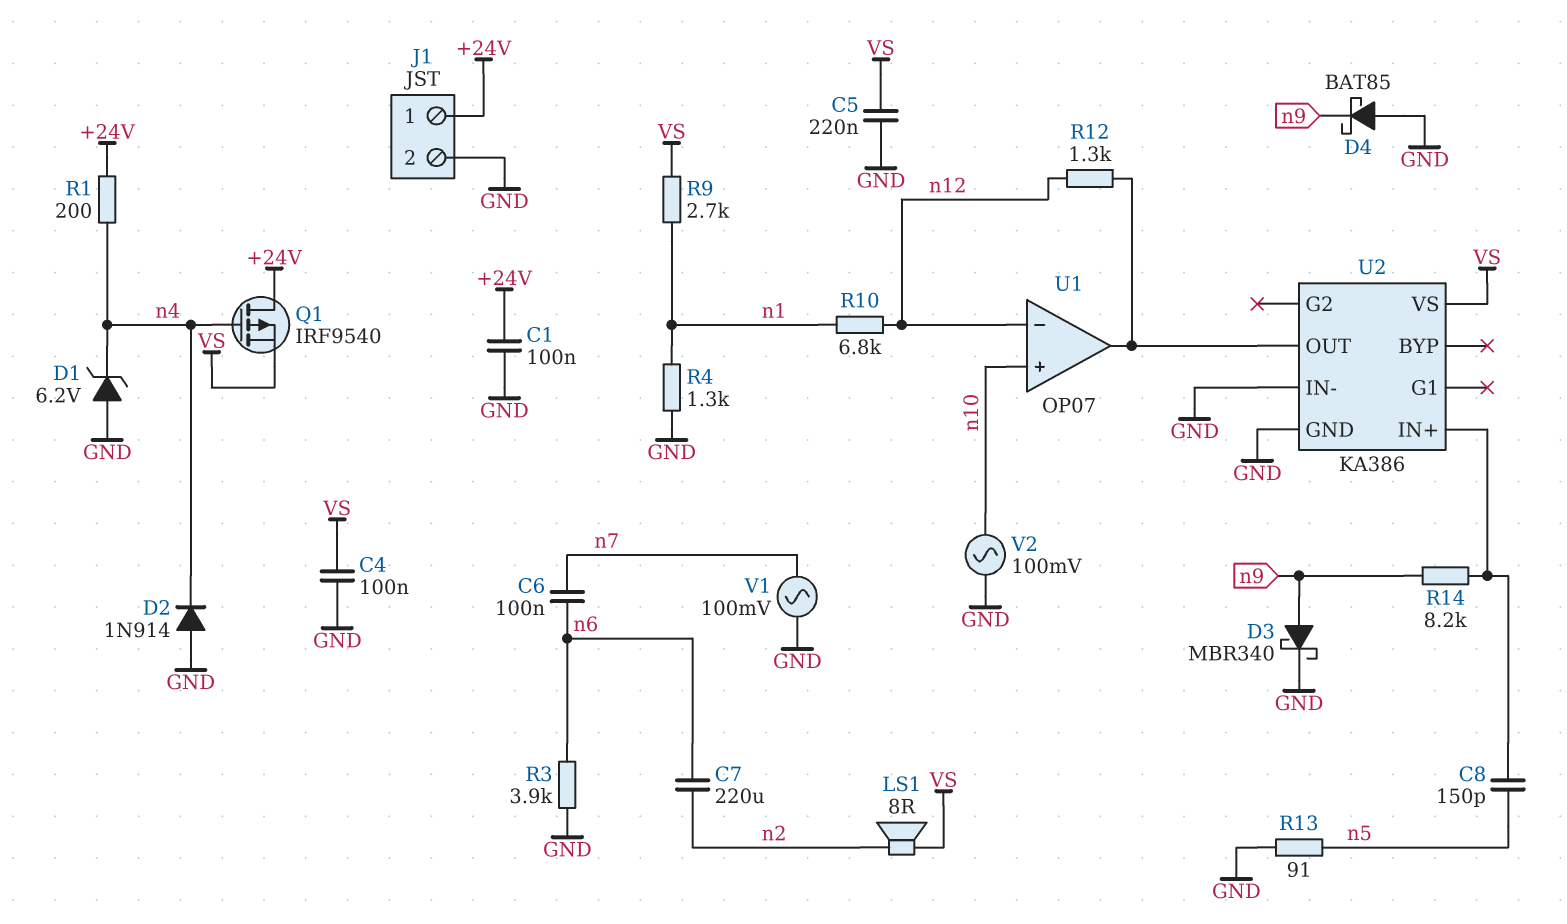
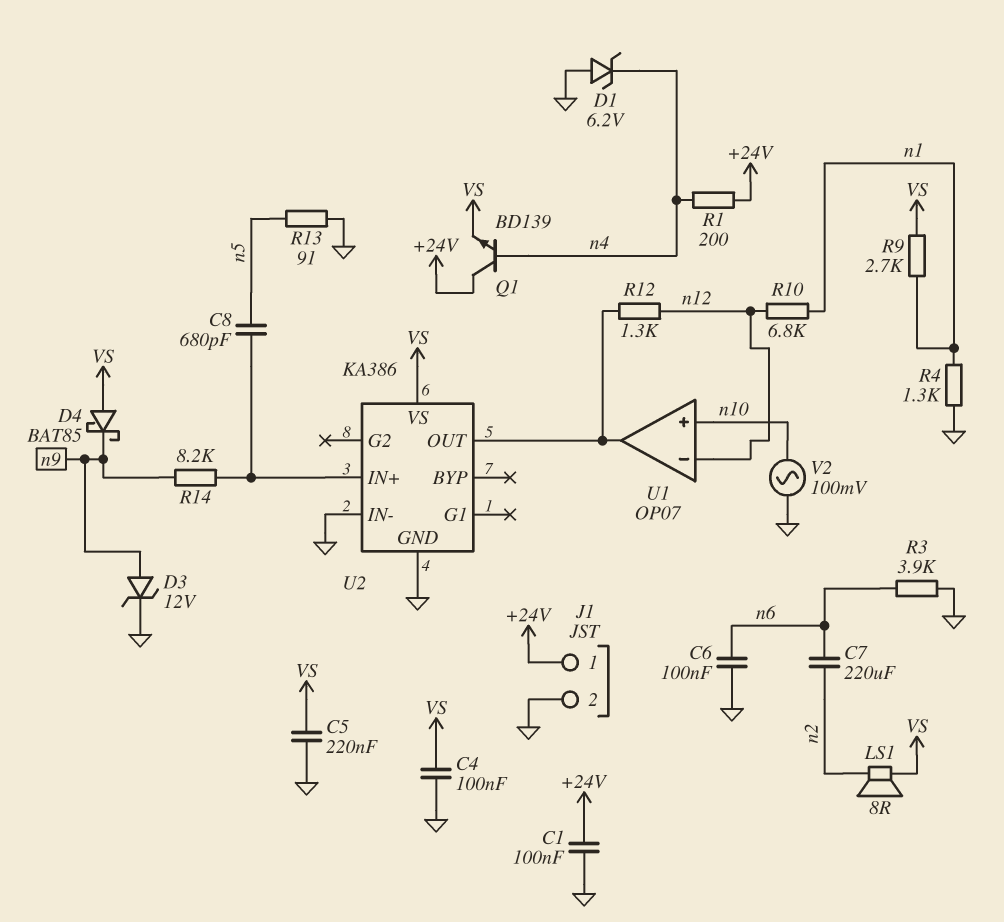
C6: 100nF (n6, n7) -> 100nF (GND, n6)
C8: 150pF (U2/IN+, n5) -> 680pF (U2/IN+, n5)
D2: diode 1N914 (A GND, K n4) -> none
D3: schottky MBR340 (A n9, K GND) -> zener 12V (A n9, K GND)
D4: schottky BAT85 (A GND, K n9) -> schottky BAT85 (A VS, K n9)
Q1: PMOS IRF9540 (G n4, D +24V, S VS) -> NPN BD139 (B n4, C +24V, E VS)
V1: AC 100mV (GND, n7) -> none

